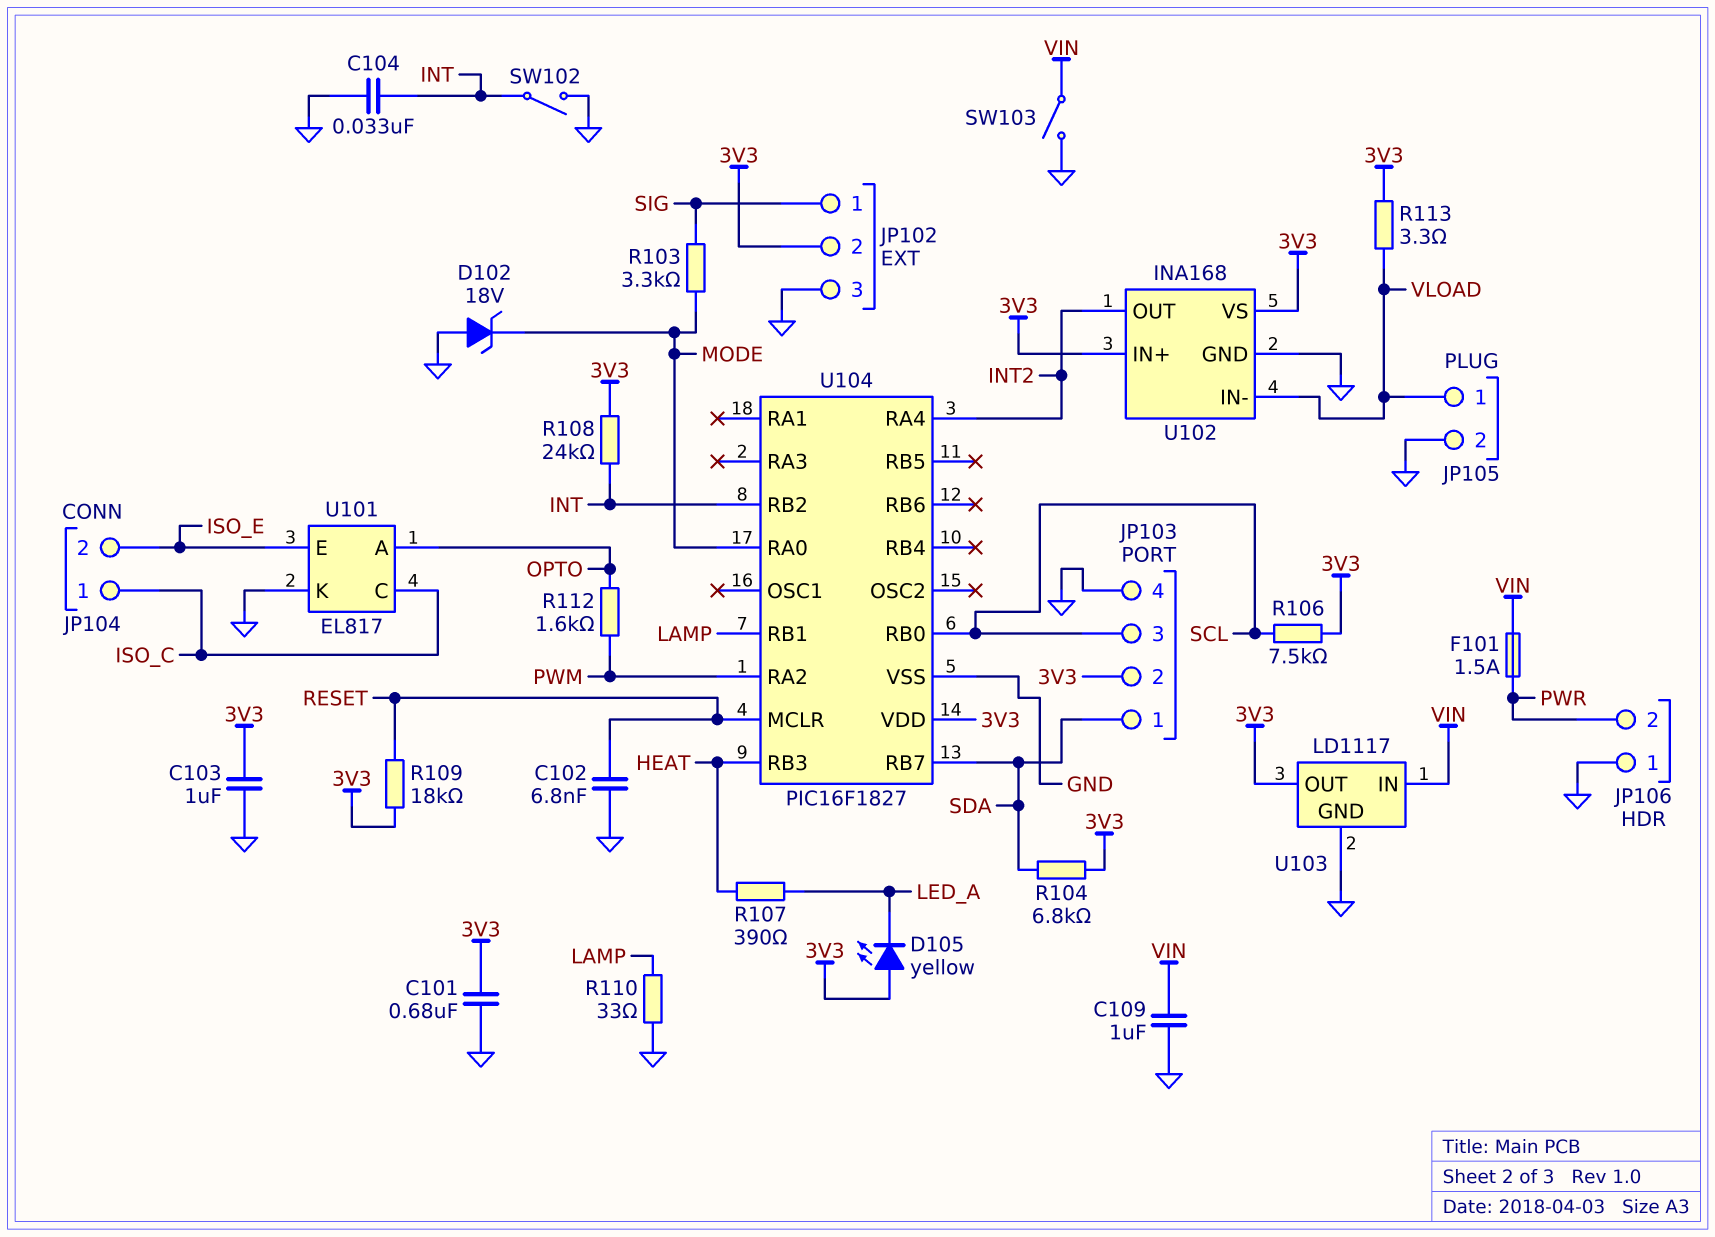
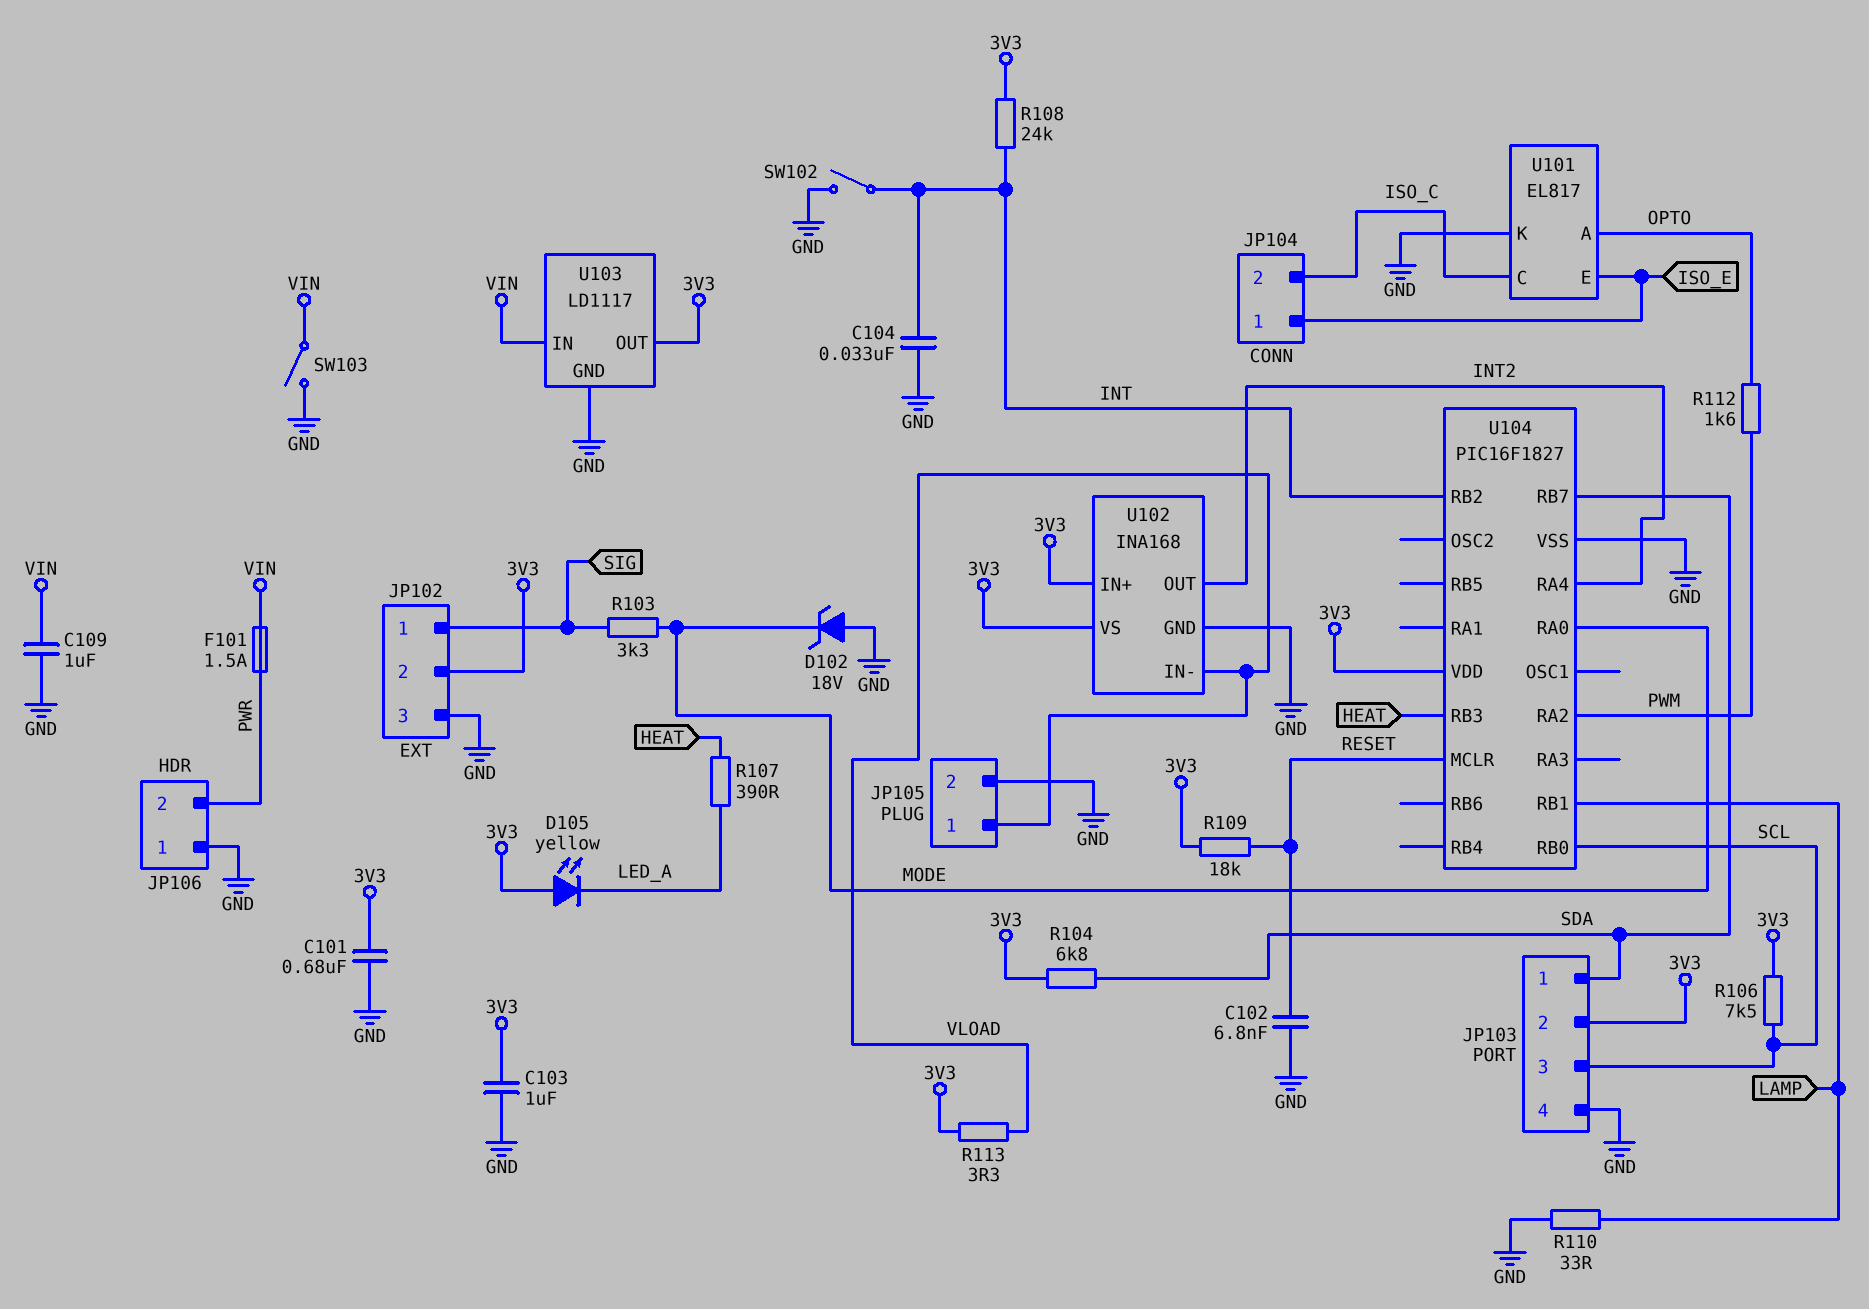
JP104 pin 1: ISO_C -> ISO_E
JP104 pin 2: ISO_E -> ISO_C

